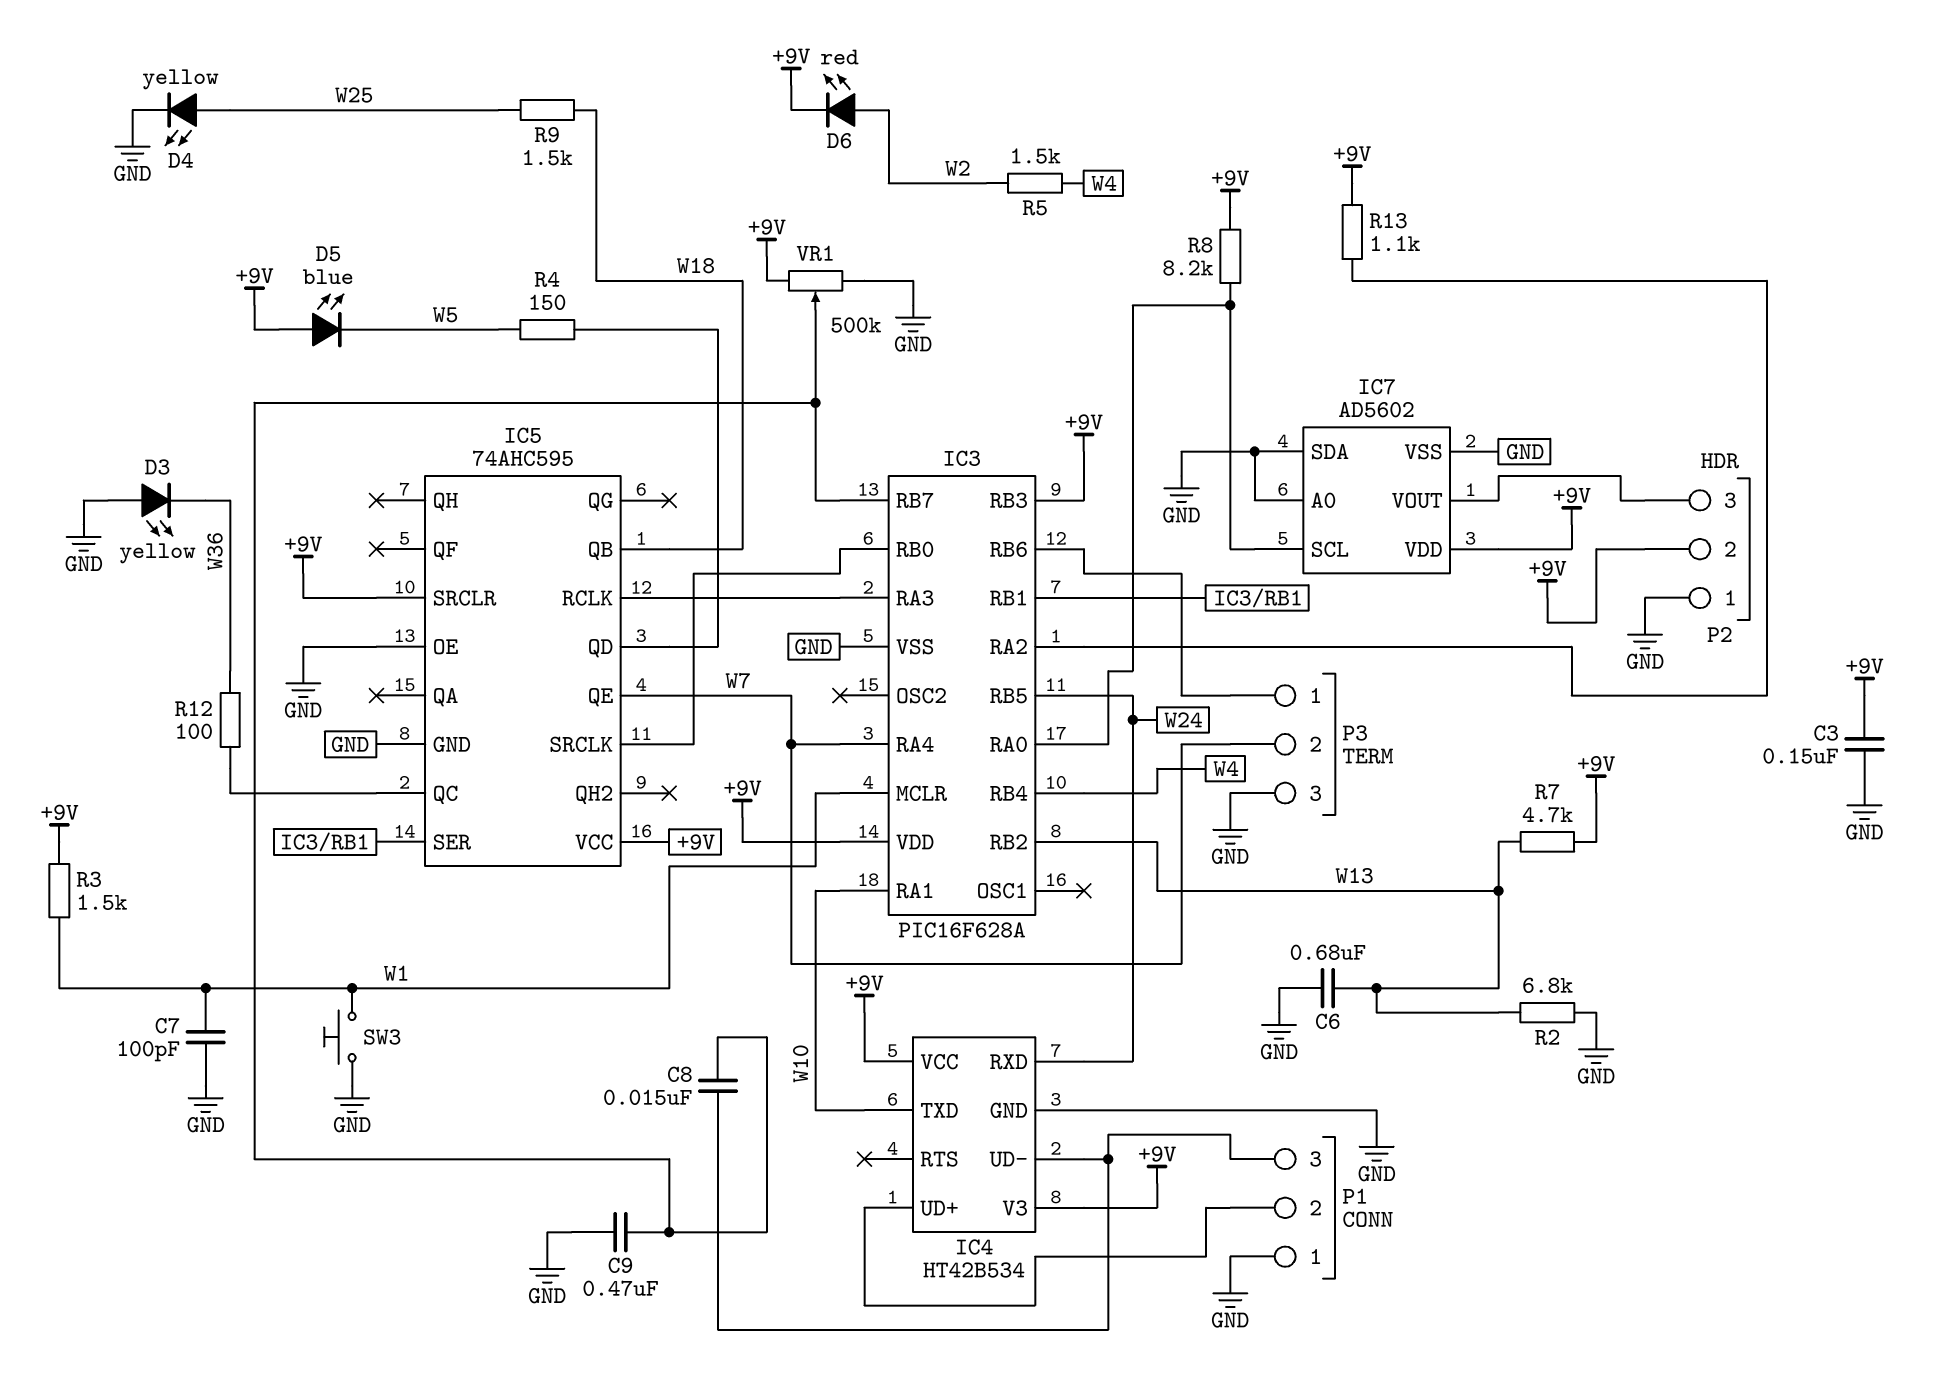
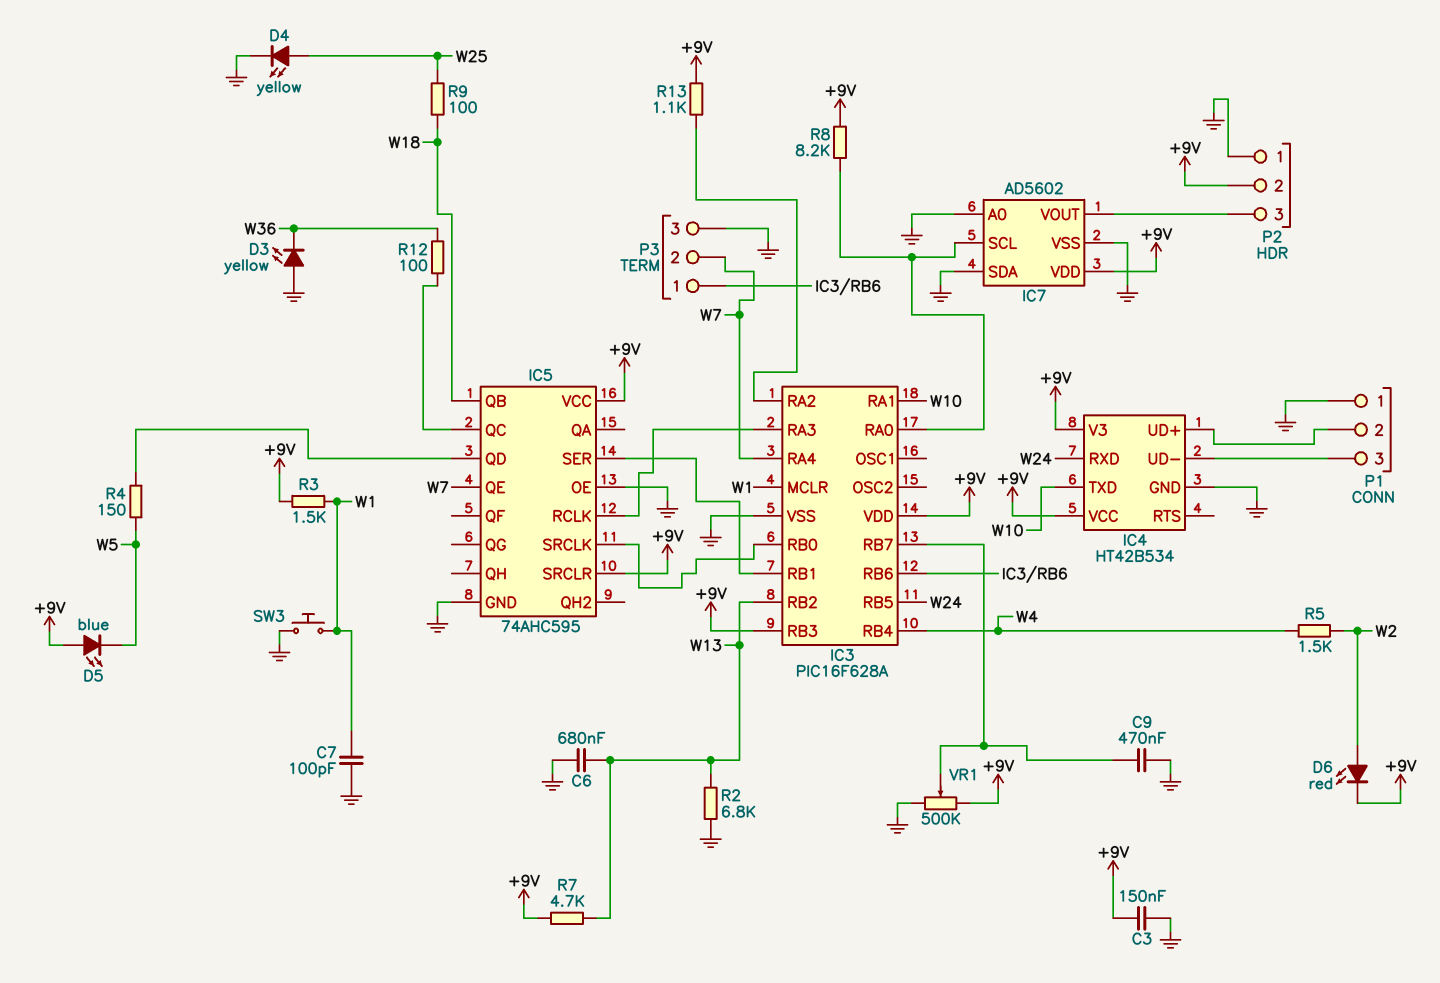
C8: 15nF (IC3/RB7, IC4/UD-) -> none
R9: 1.5k (W18, W25) -> 100 (W18, W25)

